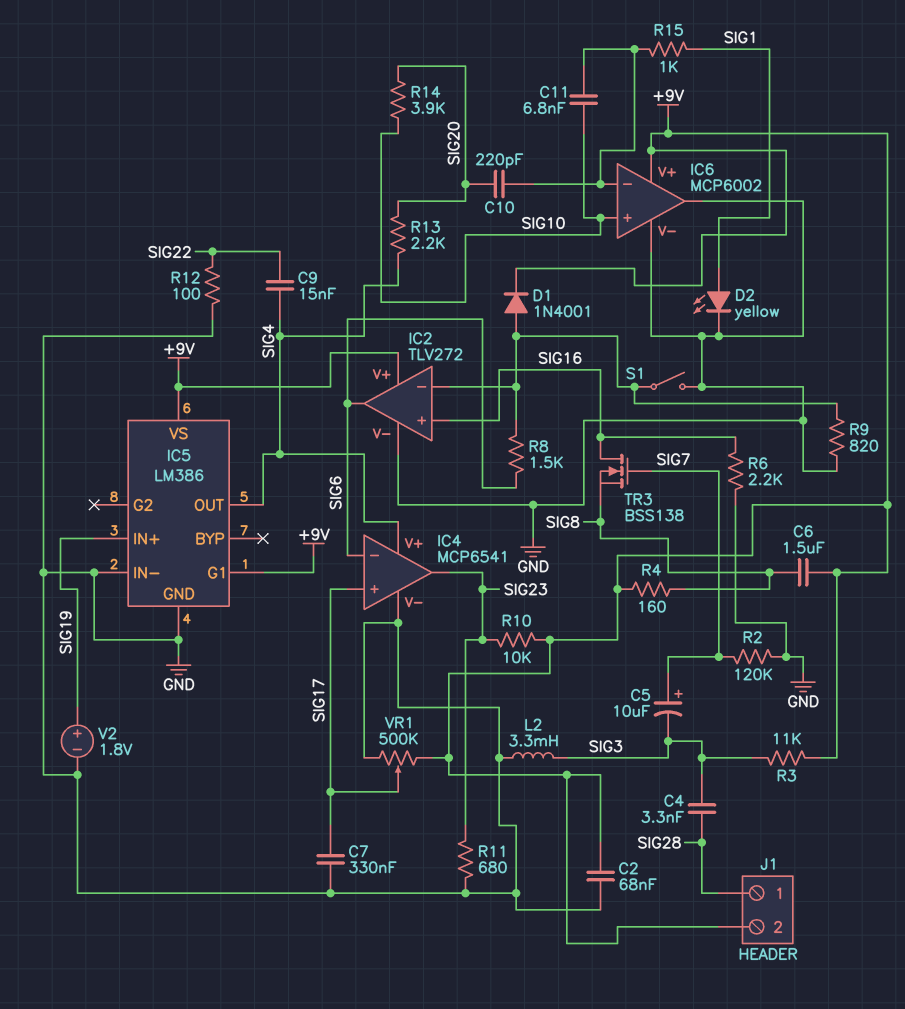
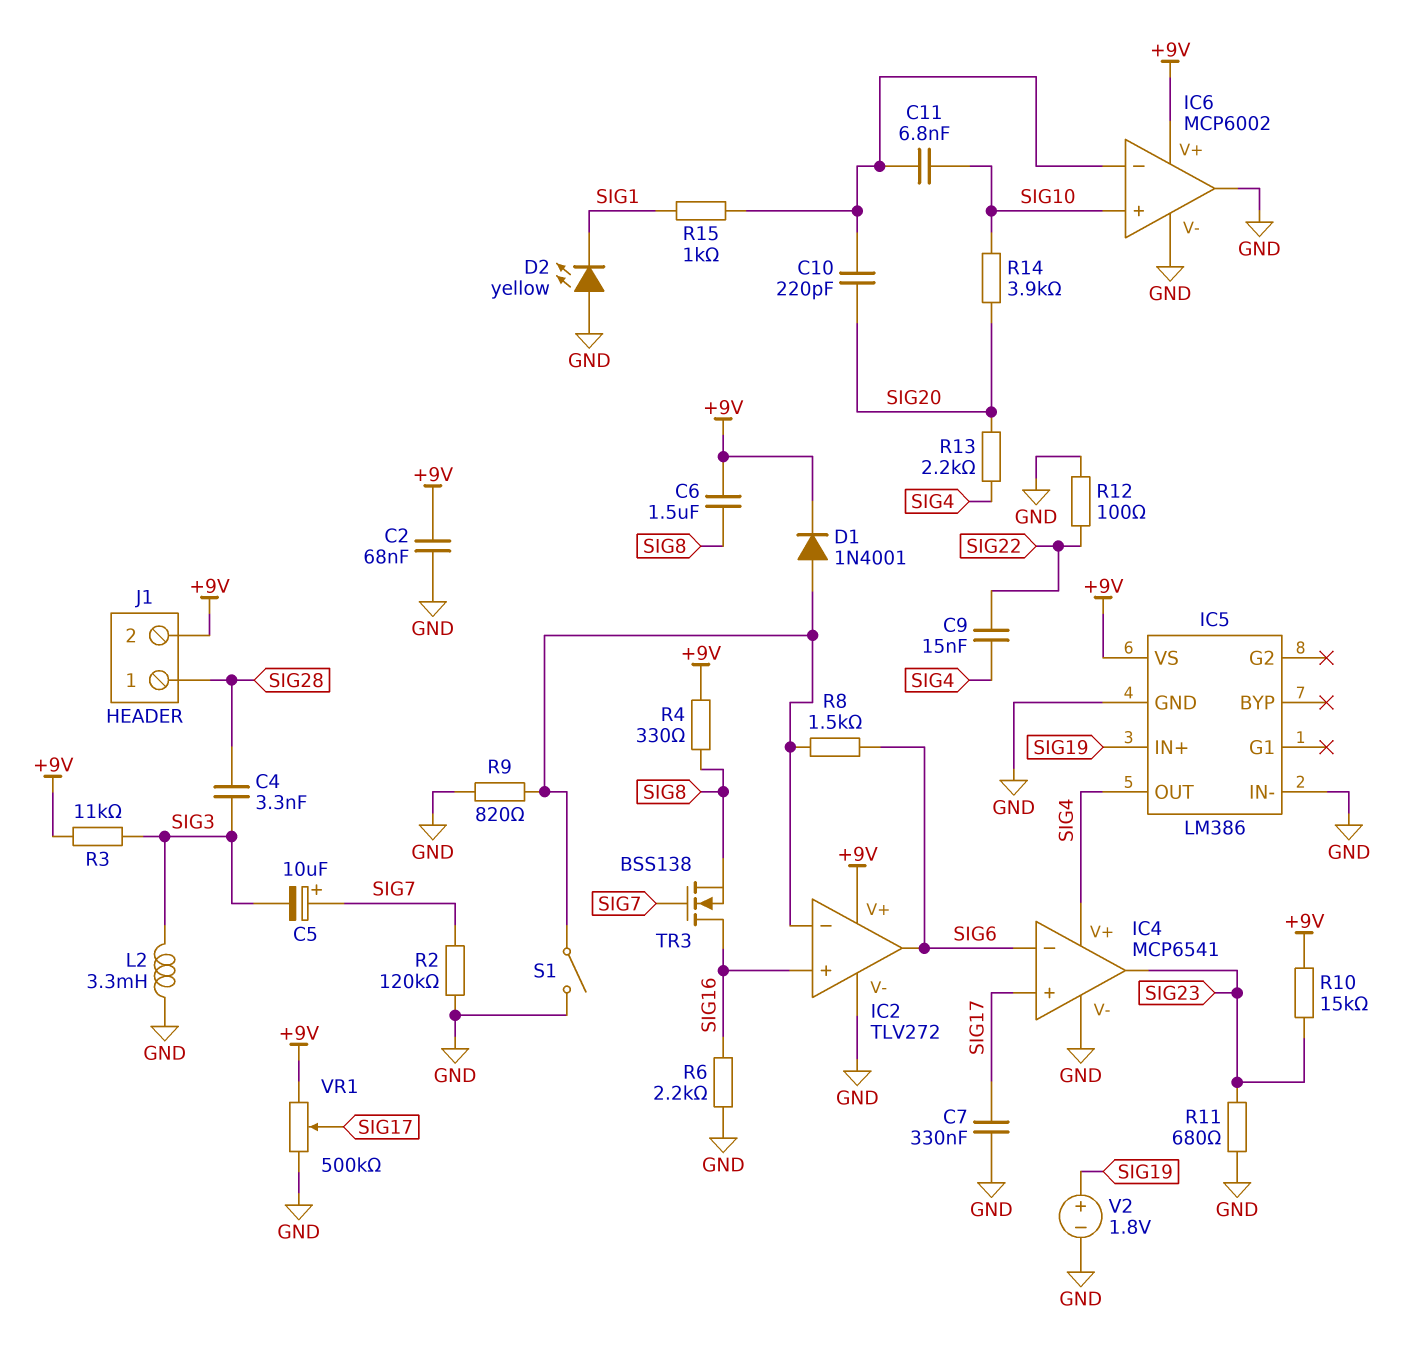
D2: LED yellow (A SIG1, K GND) -> LED yellow (A GND, K SIG1)
IC5 pin G1: +9V -> none
R4: 160 (+9V, SIG8) -> 330 (+9V, SIG8)
R10: 10k (+9V, SIG23) -> 15k (+9V, SIG23)

